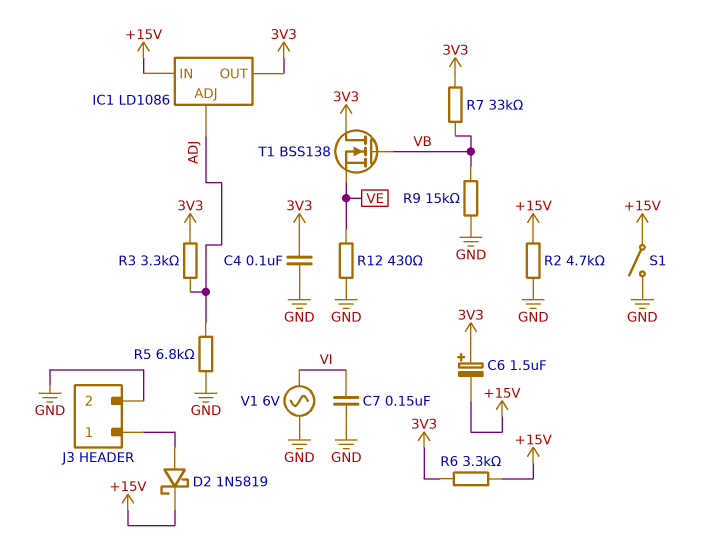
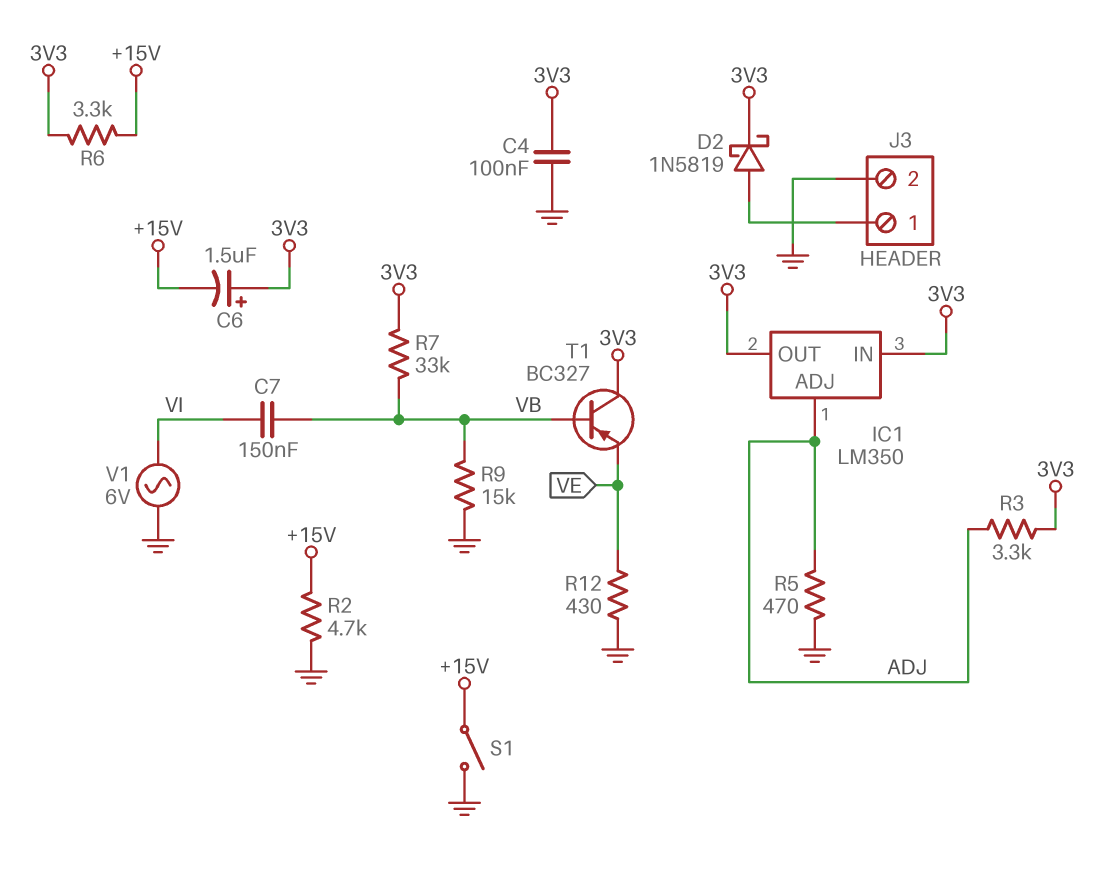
C7: 150nF (GND, VI) -> 150nF (VB, VI)
D2: schottky 1N5819 (A J3/1, K +15V) -> schottky 1N5819 (A J3/1, K 3V3)
IC1: LD1086 -> LM350
IC1 pin IN: +15V -> 3V3
R5: 6.8k (ADJ, GND) -> 470 (ADJ, GND)
T1: NMOS BSS138 (G VB, D 3V3, S VE) -> PNP BC327 (B VB, C 3V3, E VE)

